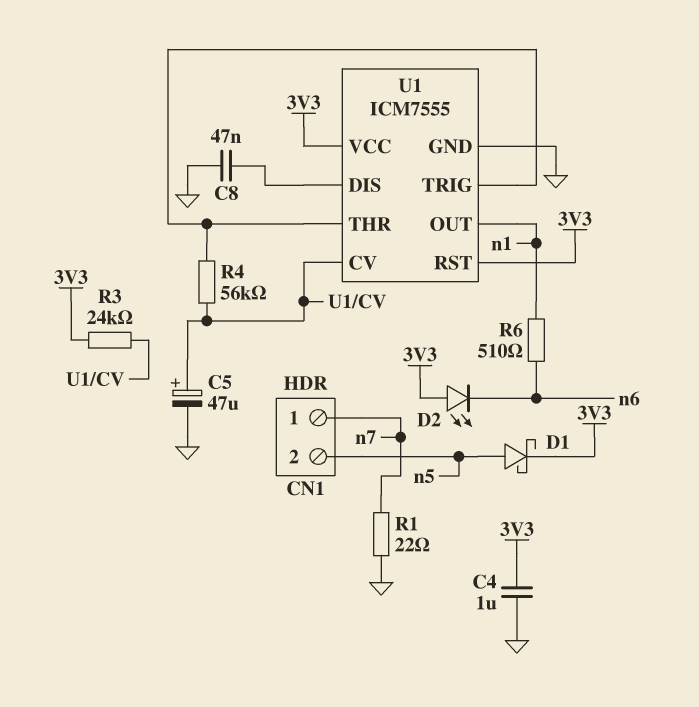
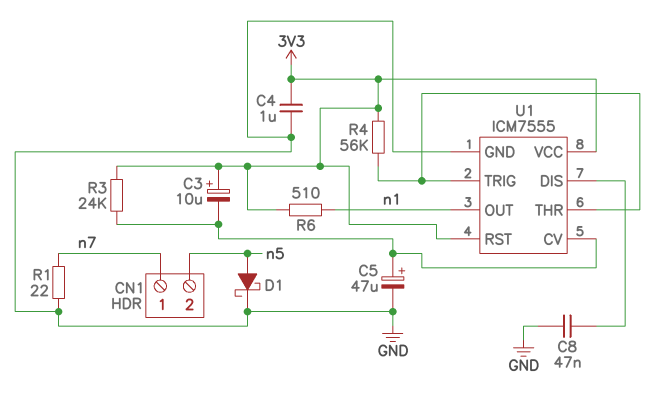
C3: none -> 10uF (plus 3V3, minus U1/CV)
D1: schottky (A n5, K 3V3) -> schottky (A n5, K GND)
D2: LED (A 3V3, K n6) -> none
R4: 56k (U1/CV, U1/THR) -> 56k (3V3, U1/THR)
R6: 510 (n1, n6) -> 510 (3V3, n1)

